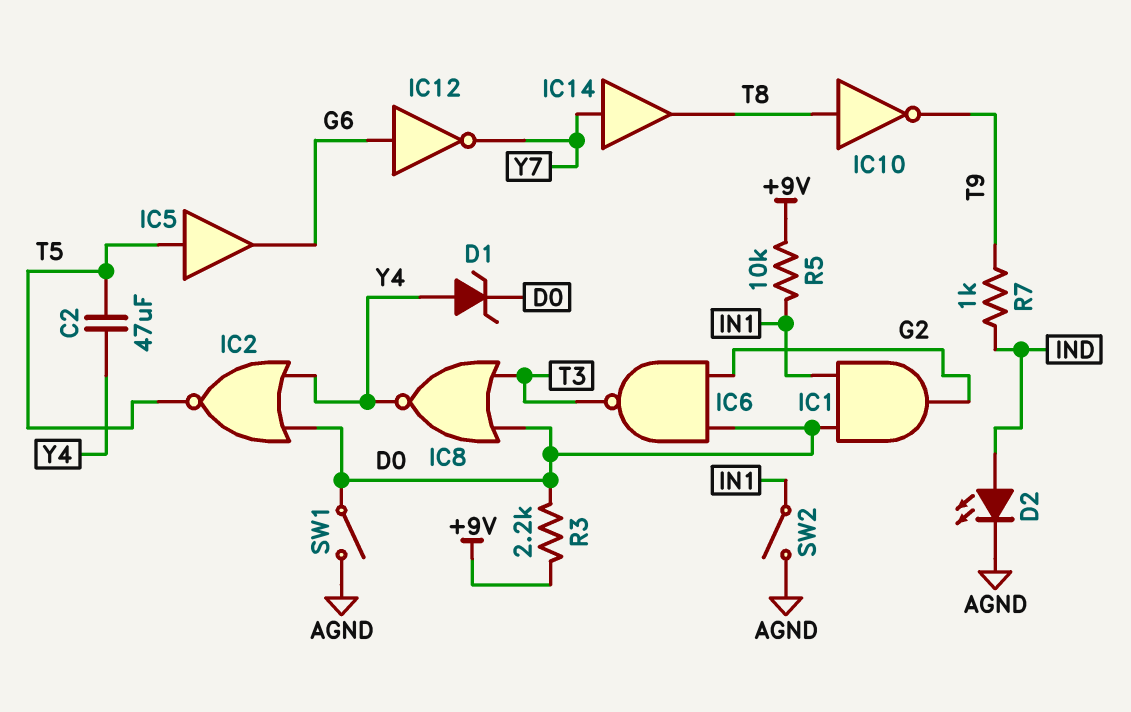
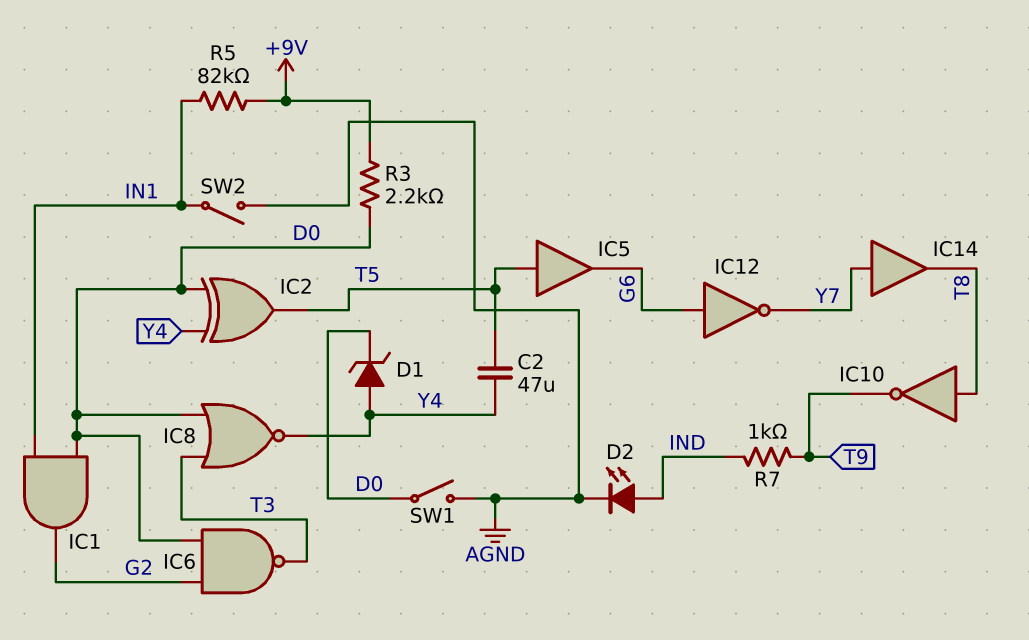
IC2: NOR (in D0, in Y4, out T5) -> XOR (in D0, in Y4, out T5)
R5: 10k (+9V, IN1) -> 82k (+9V, IN1)

